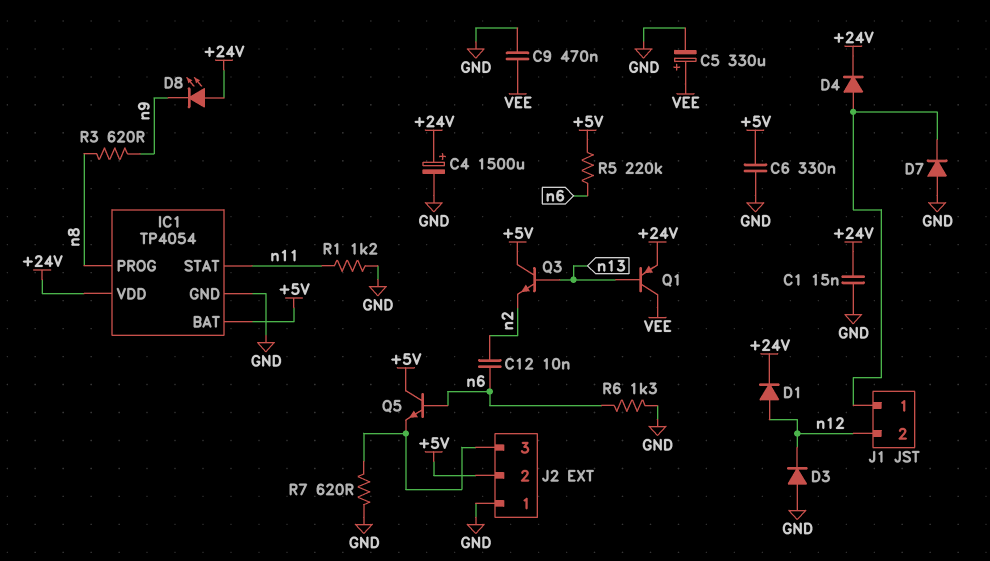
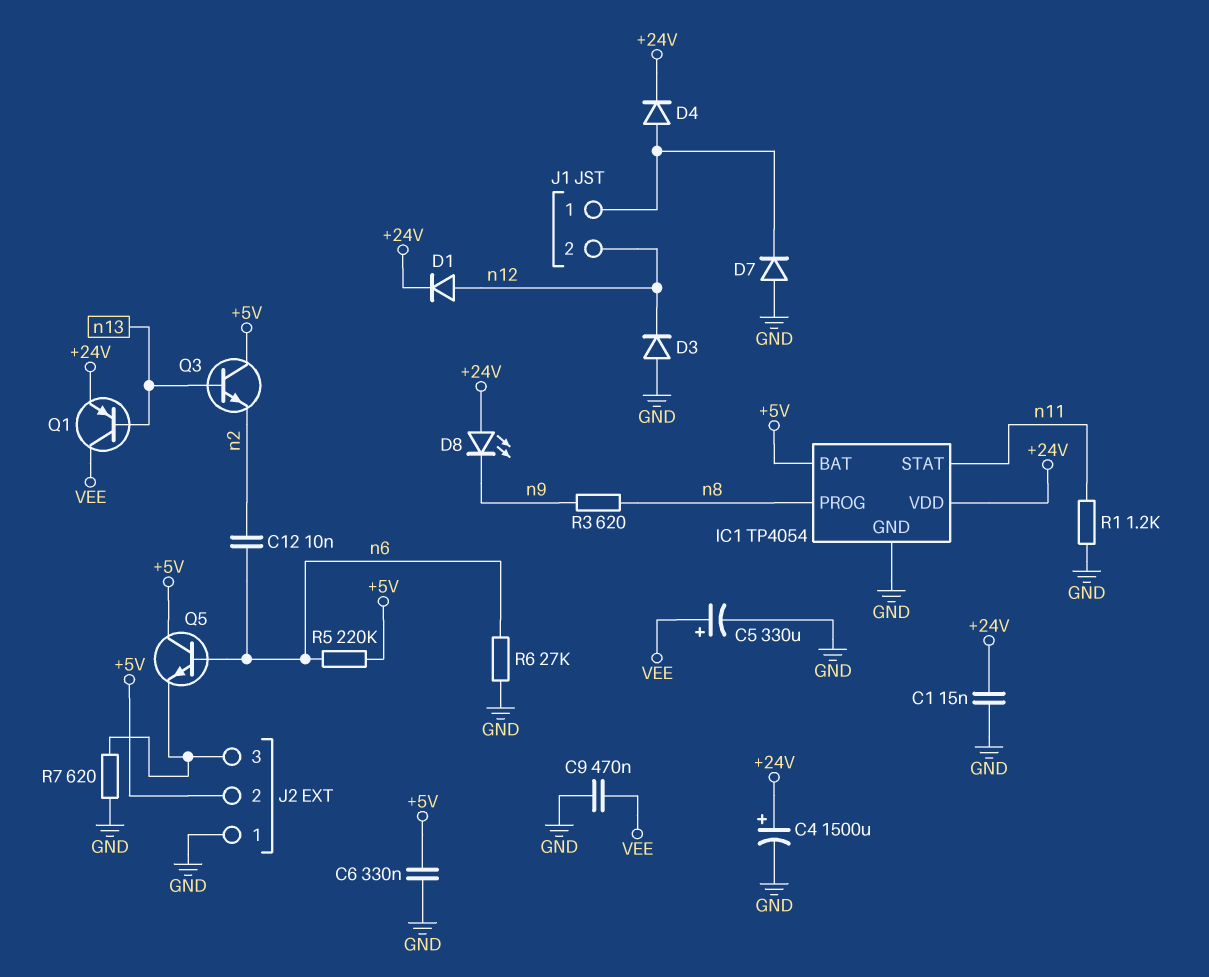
R6: 1.3k (GND, n6) -> 27k (GND, n6)

